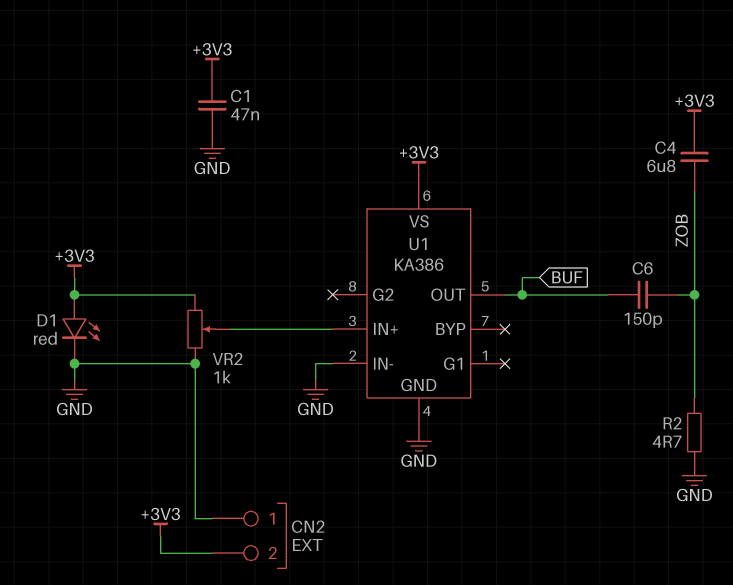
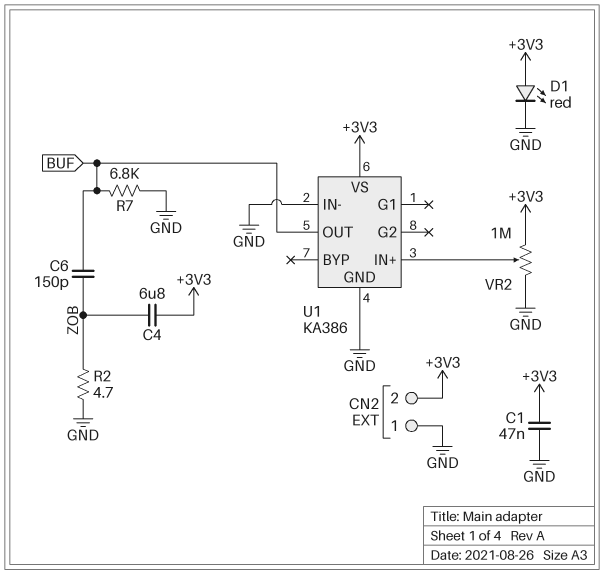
R7: none -> 6.8k (BUF, GND)
VR2: 1k (+3V3, GND, wiper U1/IN+) -> 1M (+3V3, GND, wiper U1/IN+)

